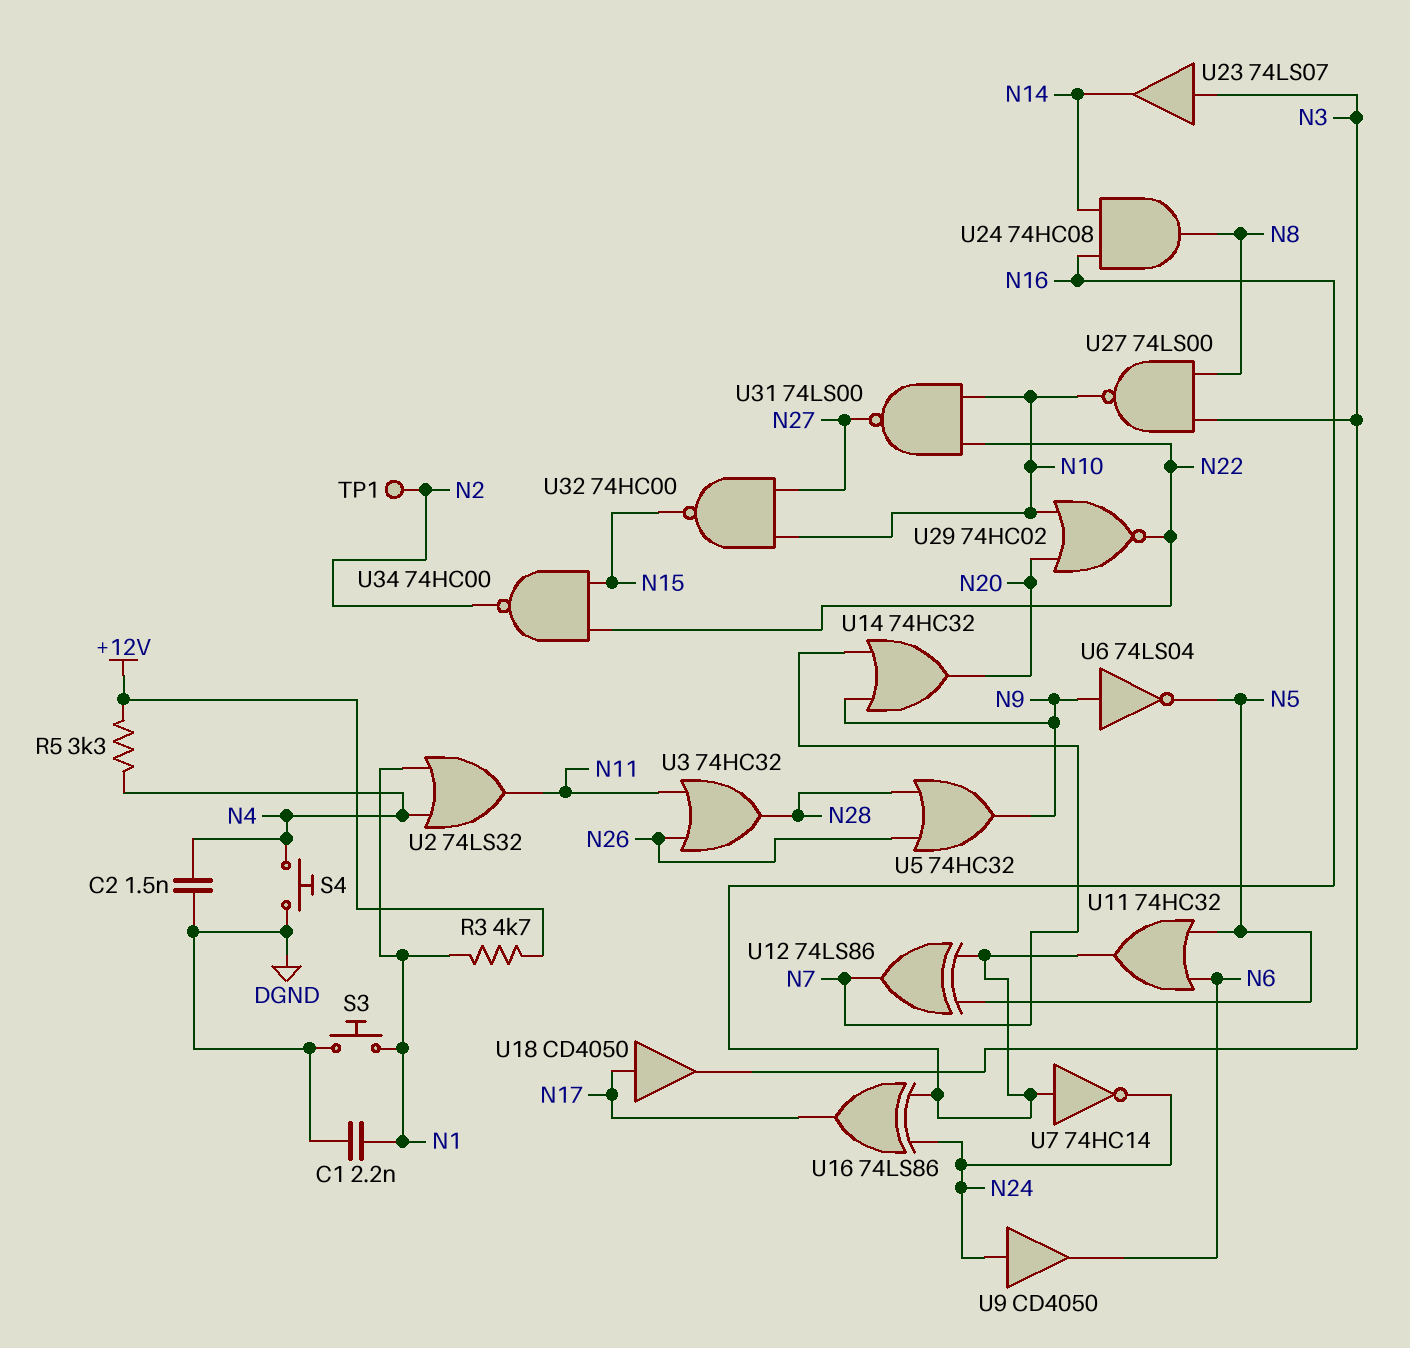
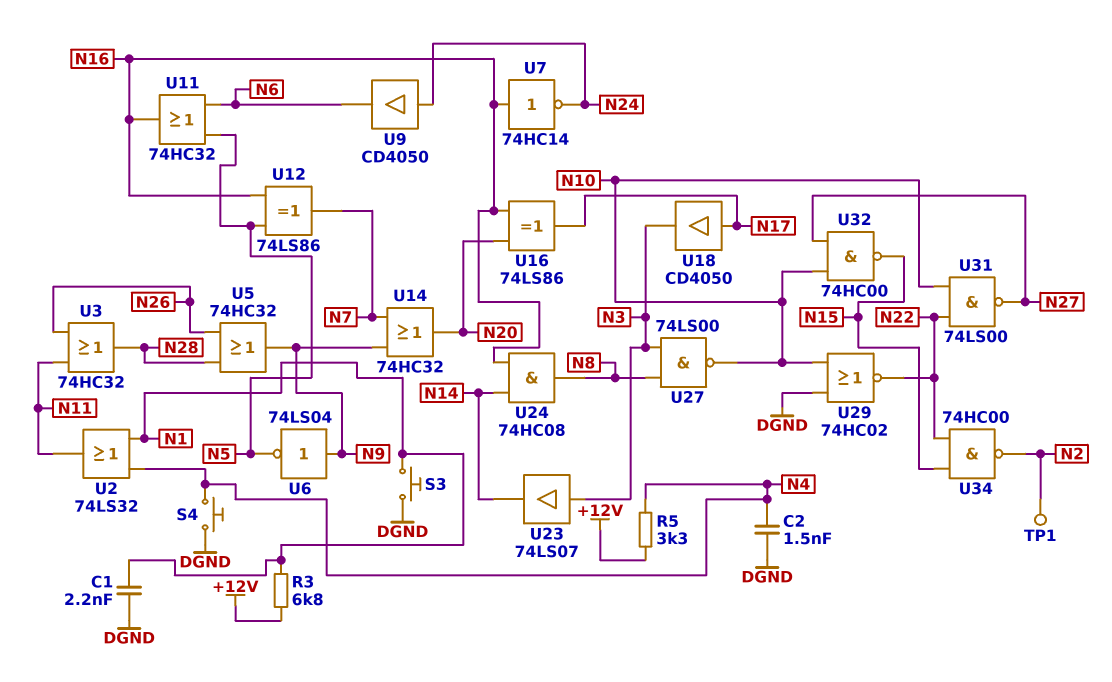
R3: 4.7k (+12V, N1) -> 6.8k (+12V, N1)
U16: XOR 74LS86 (in N16, in N24, out N17) -> XOR 74LS86 (in N16, in N20, out N17)
U29: NOR 74HC02 (in N10, in N20, out N22) -> NOR 74HC02 (in DGND, in N10, out N22)

